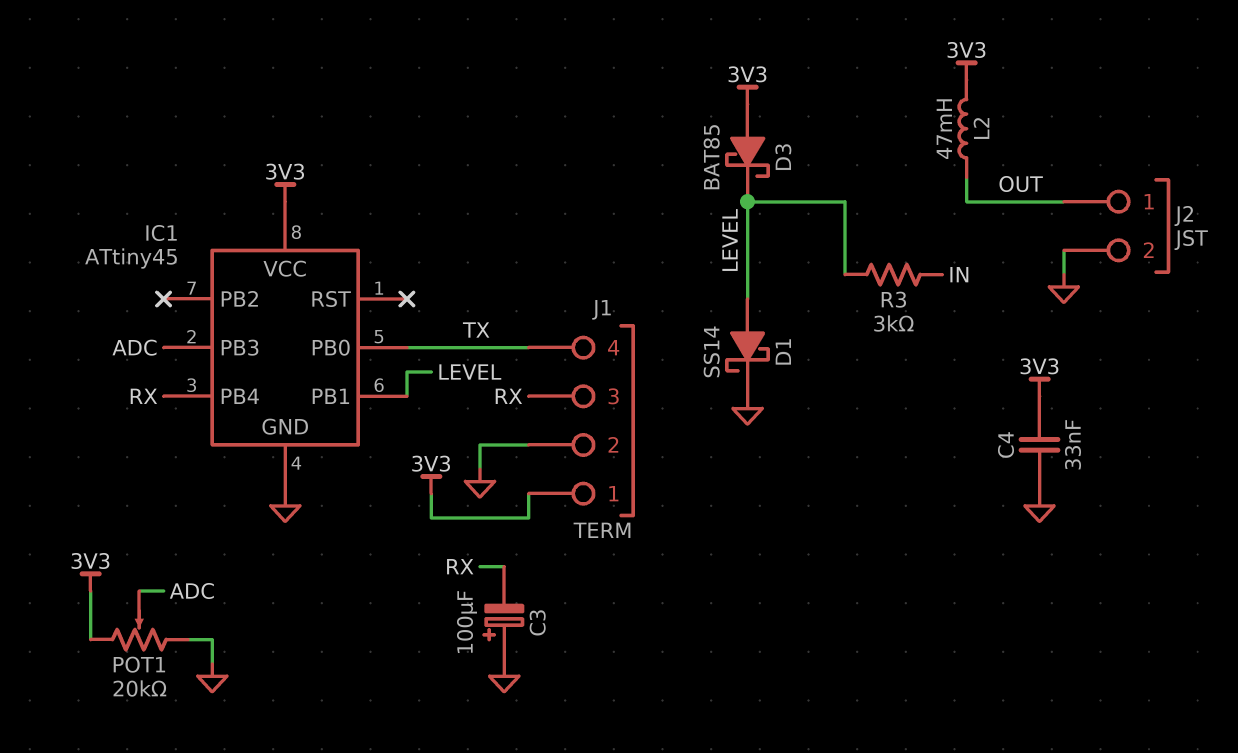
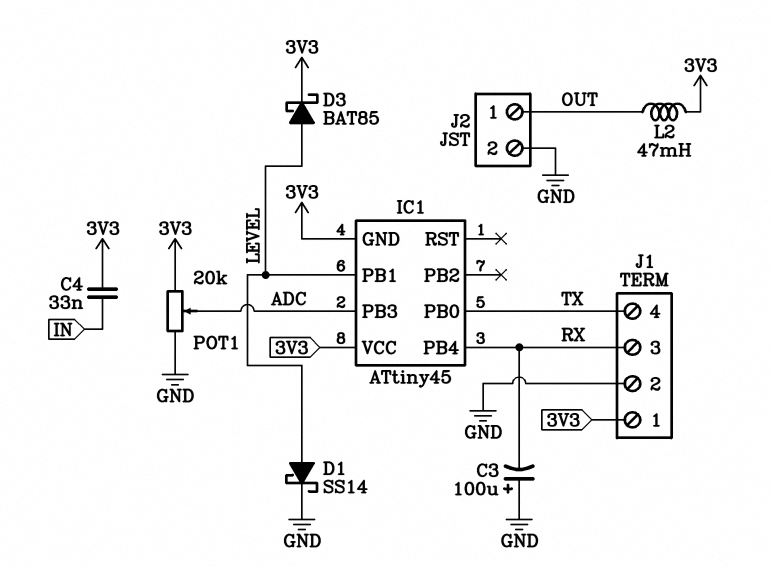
C4: 33nF (3V3, GND) -> 33nF (3V3, IN)
D3: schottky BAT85 (A 3V3, K LEVEL) -> schottky BAT85 (A LEVEL, K 3V3)
IC1 pin GND: GND -> 3V3
R3: 3k (IN, LEVEL) -> none

